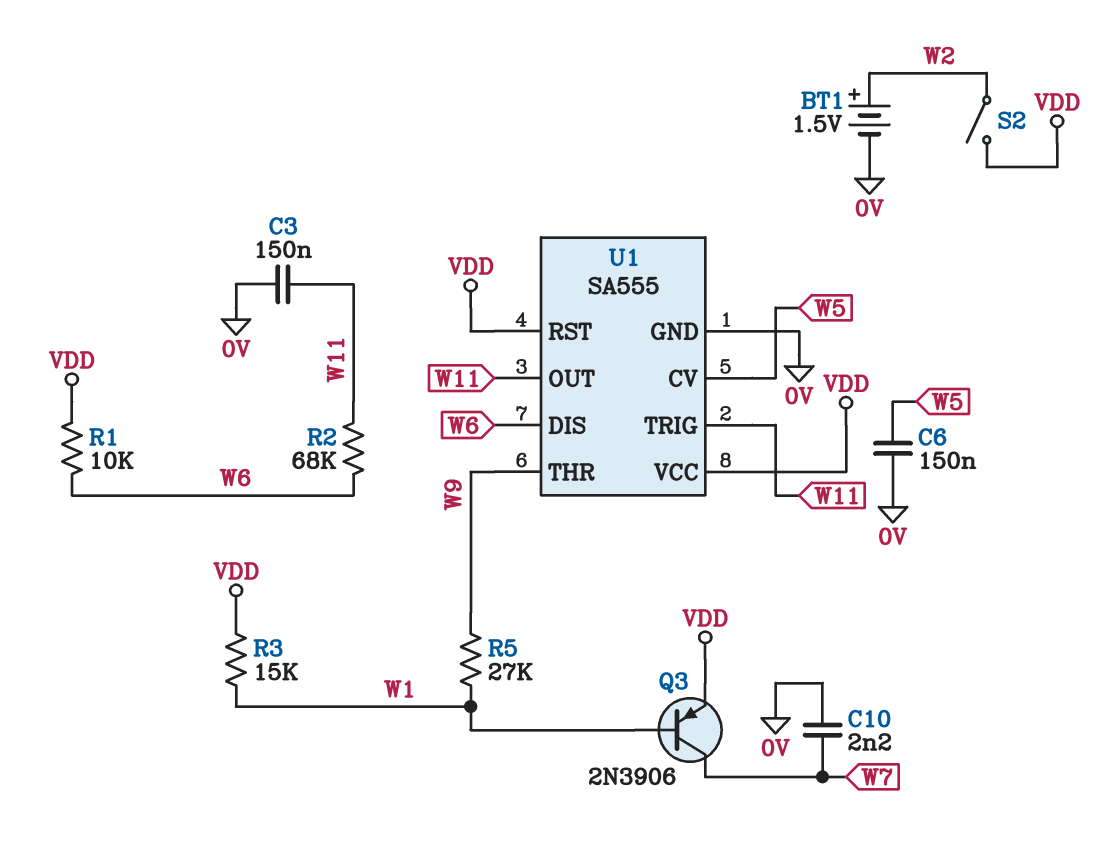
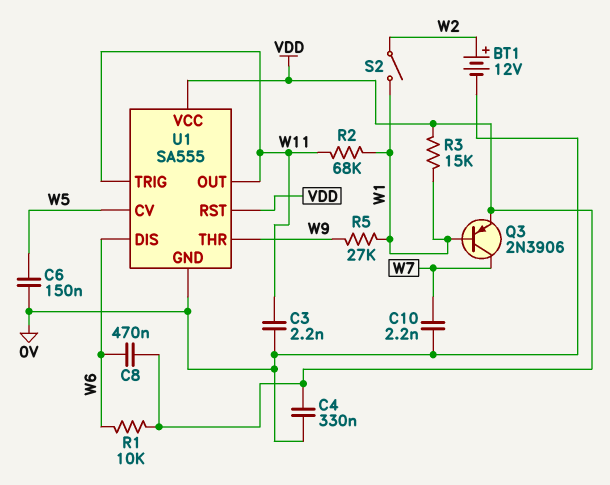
BT1: 1.5V (plus W2, minus 0V) -> 12V (plus W2, minus 0V)
C3: 150nF (0V, W11) -> 2.2nF (0V, W11)
C4: none -> 330nF (0V, VDD)
C8: none -> 470nF (VDD, W6)
R2: 68k (W6, W11) -> 68k (W1, W11)
S2: switch (VDD, W2) -> switch (W1, W2)

